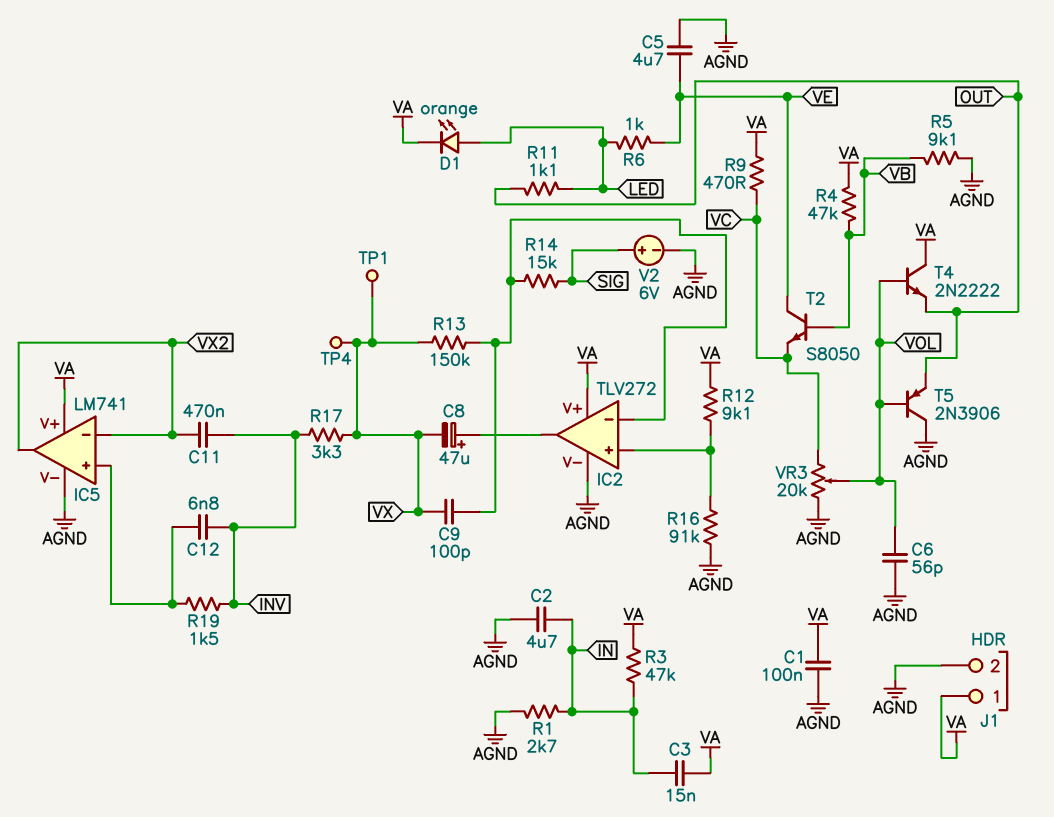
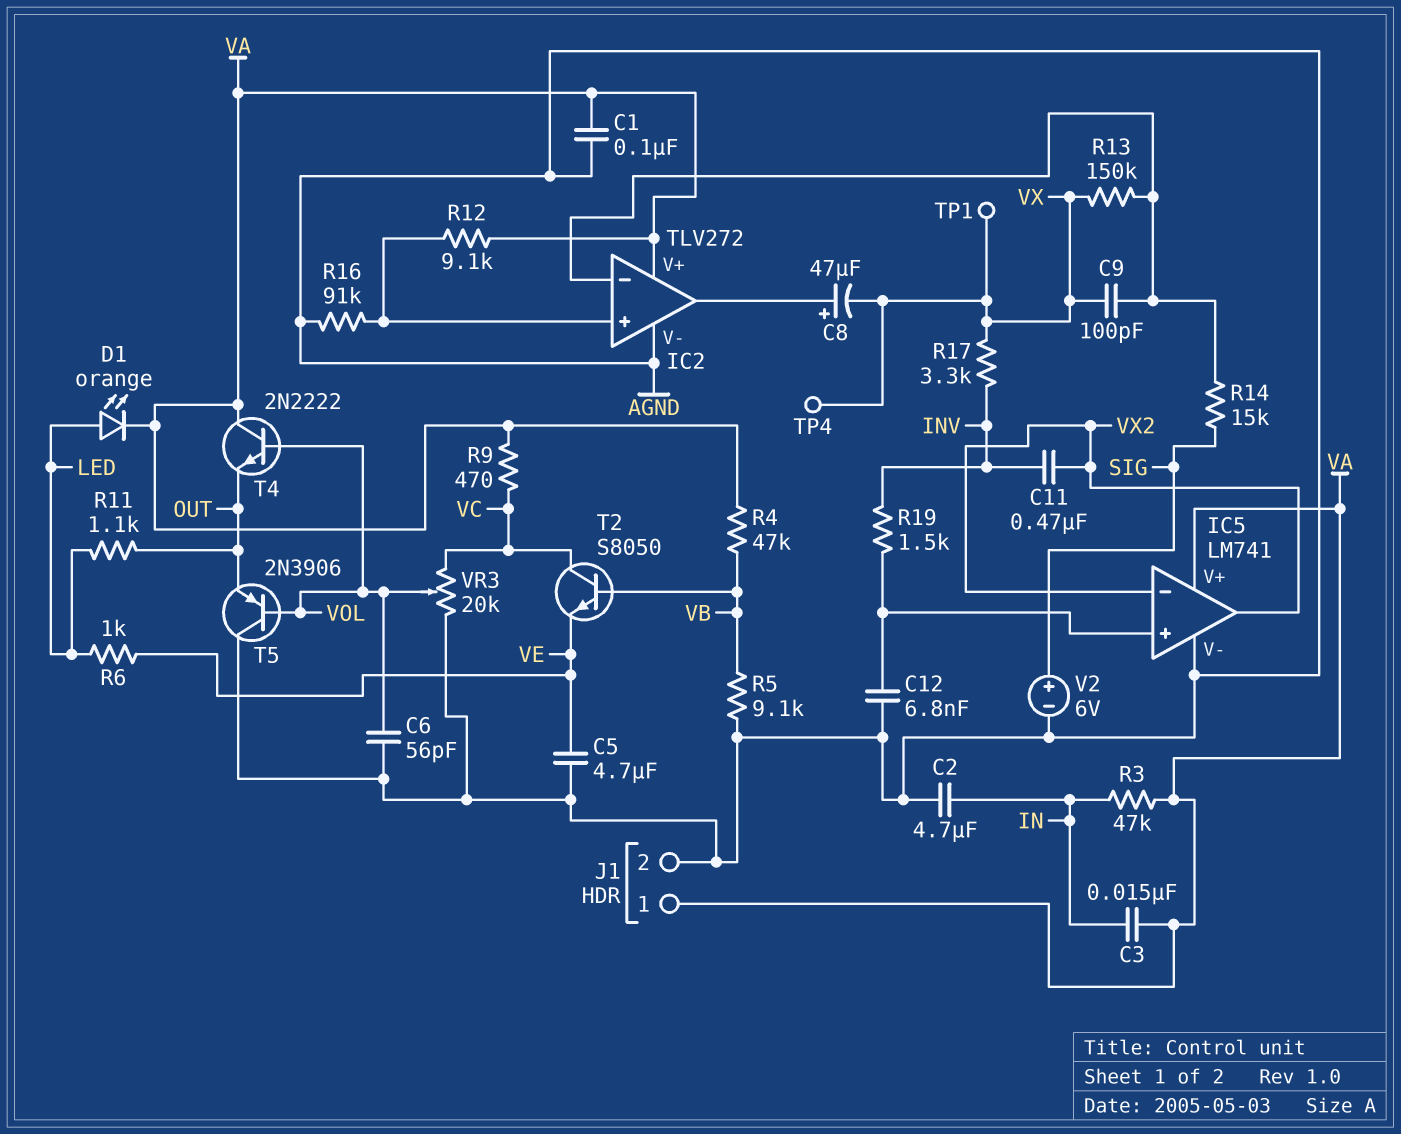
C12: 6.8nF (IC5/in+, INV) -> 6.8nF (AGND, IC5/in+)
R1: 2.7k (AGND, IN) -> none
T2: NPN S8050 (B VB, C VE, E VC) -> NPN S8050 (B VB, C VC, E VE)

